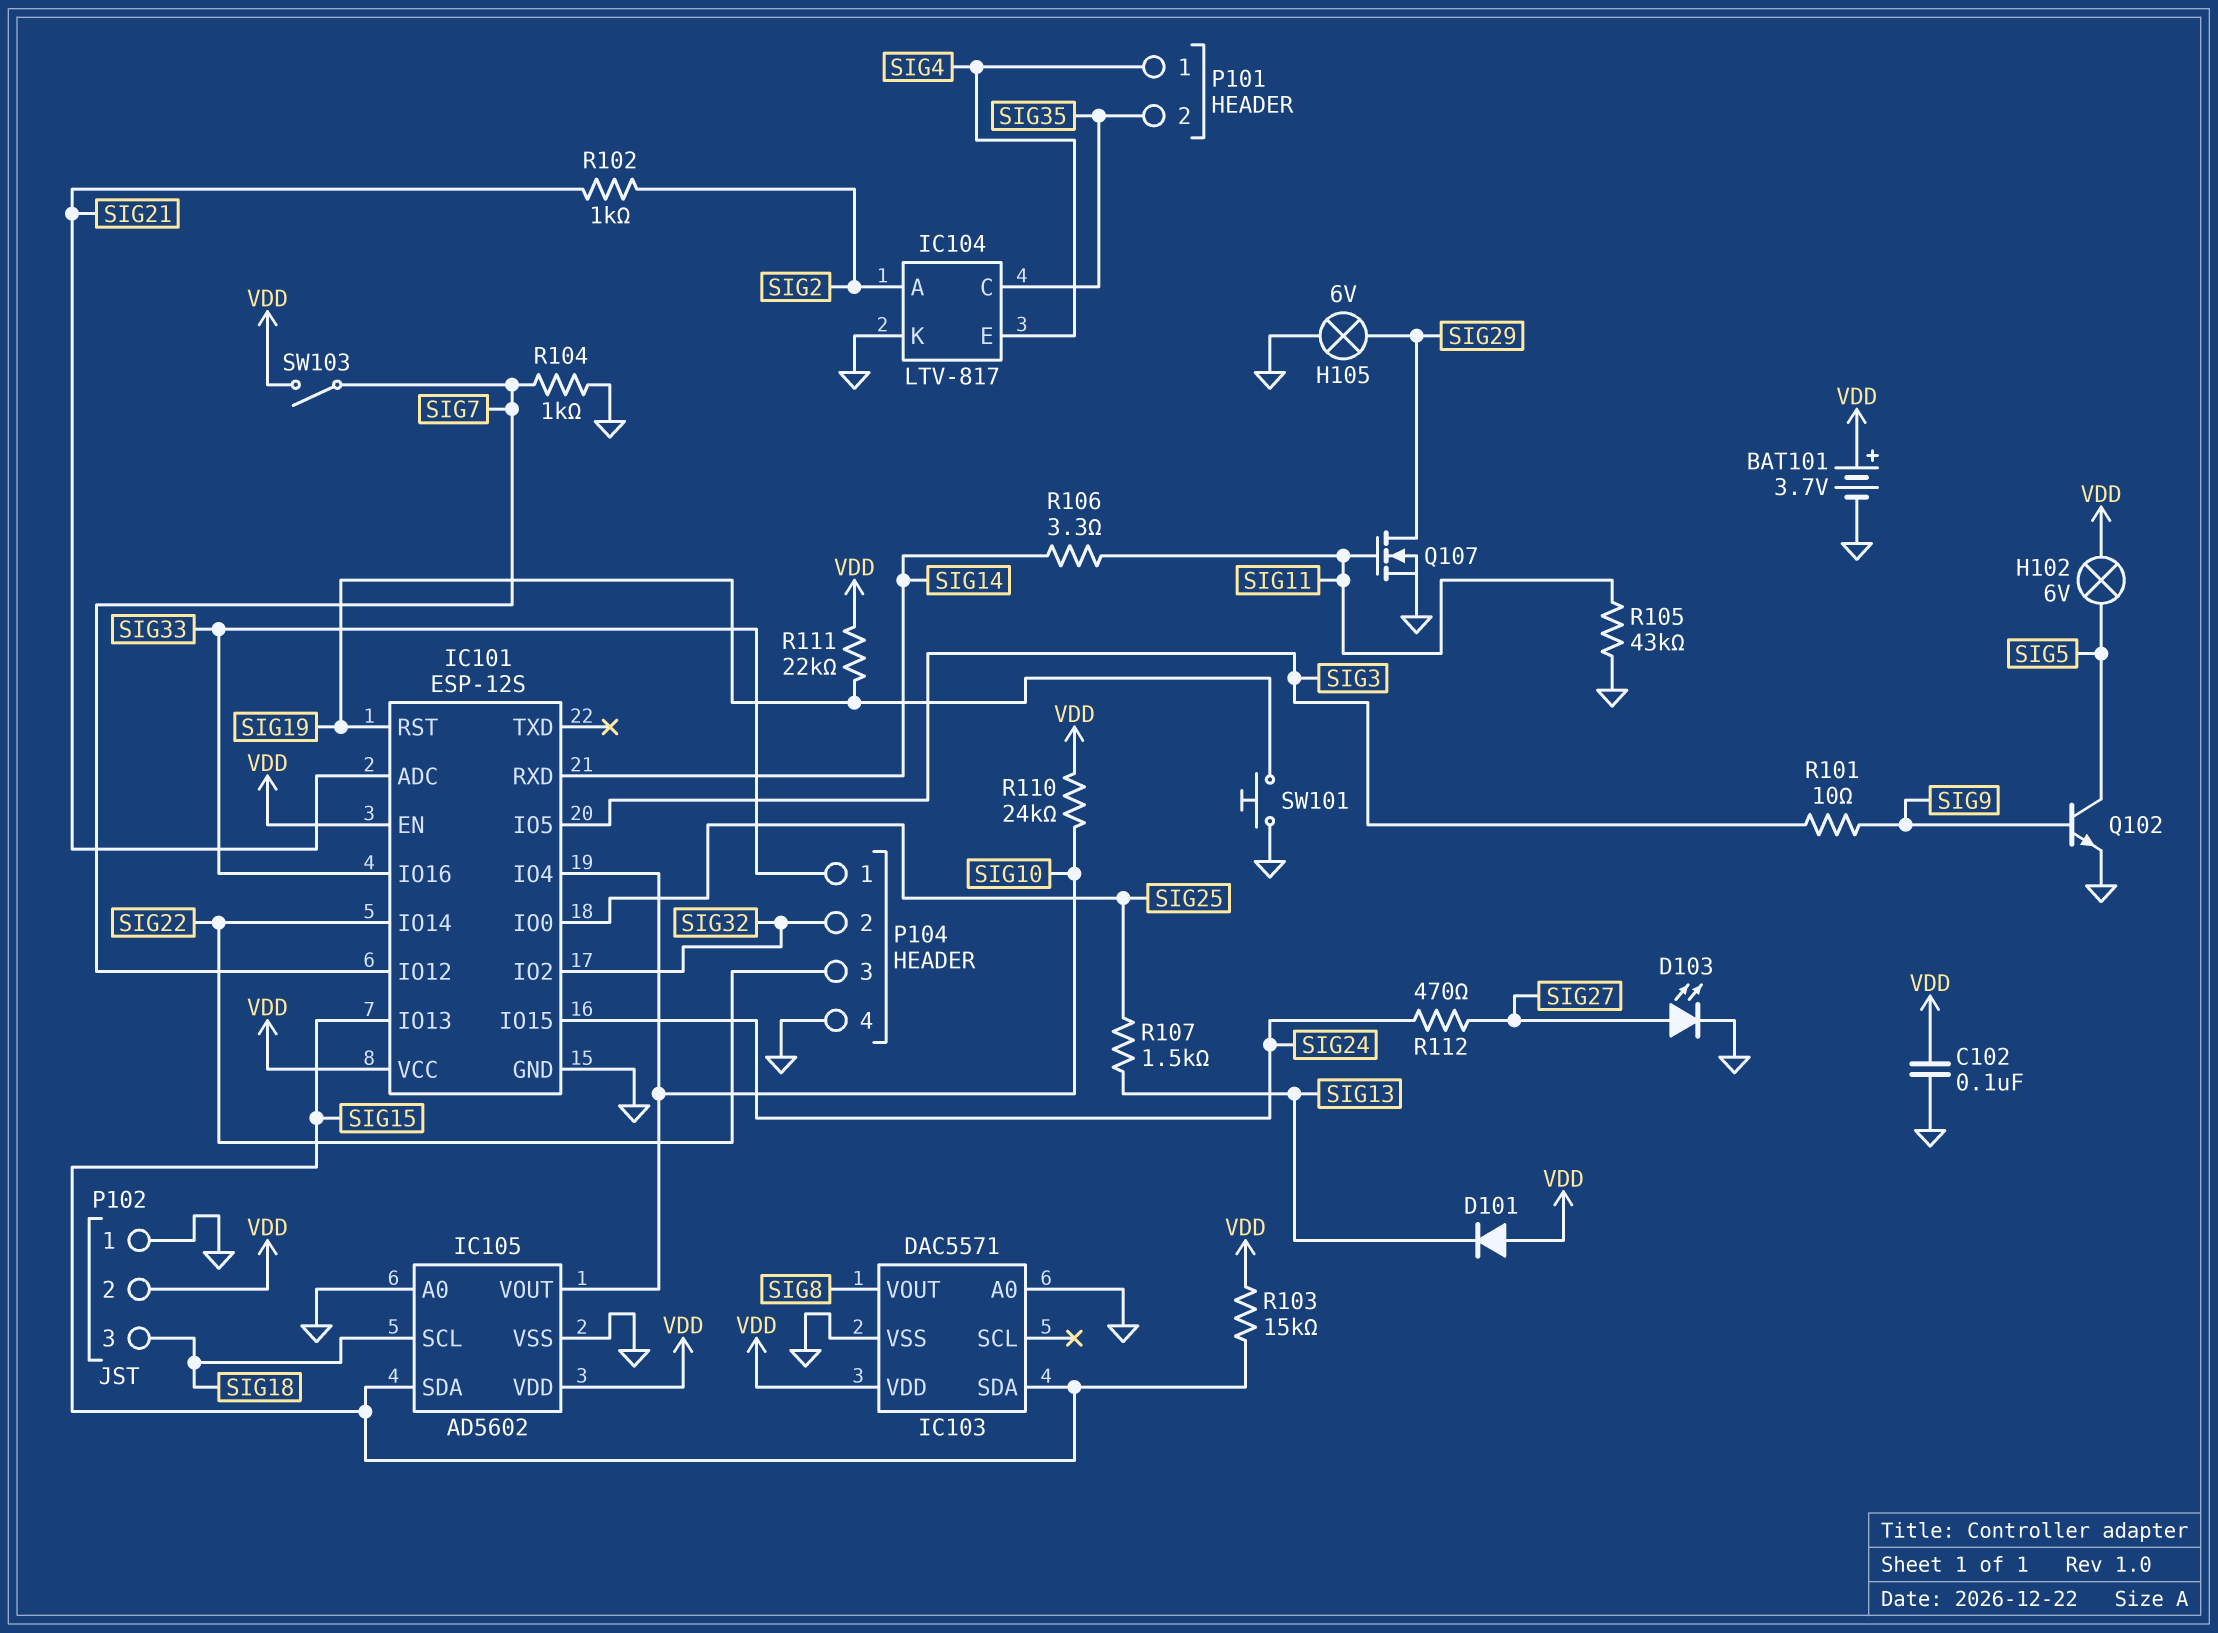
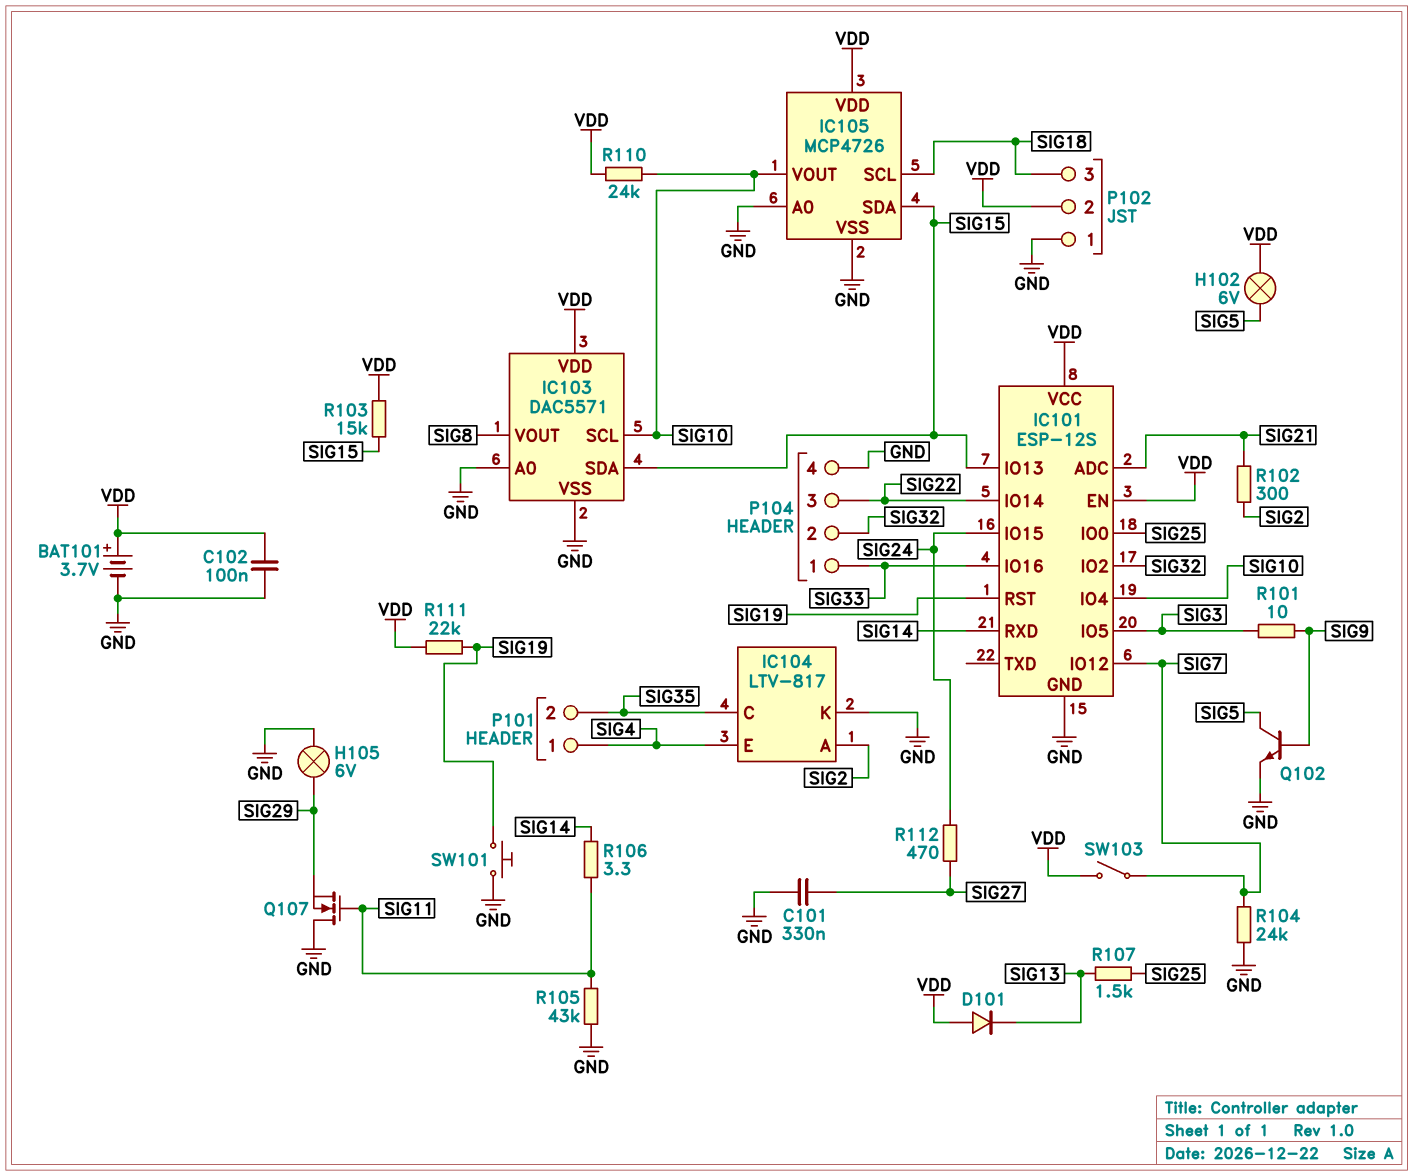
C101: none -> 330nF (GND, SIG27)
D103: LED (A SIG27, K GND) -> none
IC103 pin SCL: none -> SIG10
IC105: AD5602 -> MCP4726
Q107: NMOS (G SIG11, D SIG29, S GND) -> NMOS (G SIG11, D GND, S SIG29)
R102: 1k (SIG2, SIG21) -> 300 (SIG2, SIG21)
R104: 1k (GND, SIG7) -> 24k (GND, SIG7)

